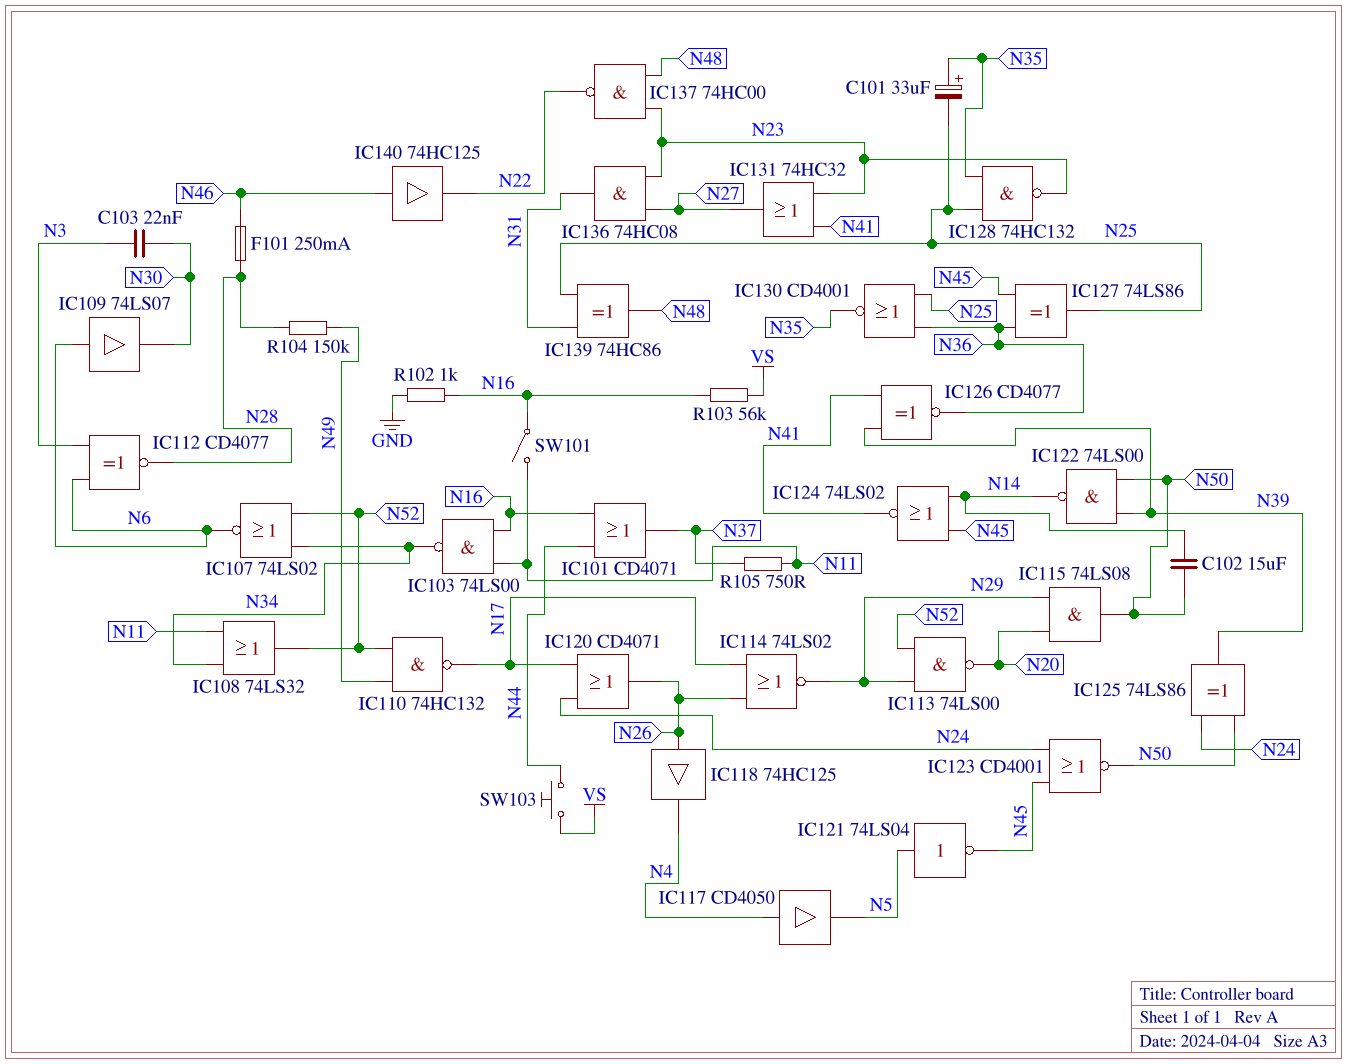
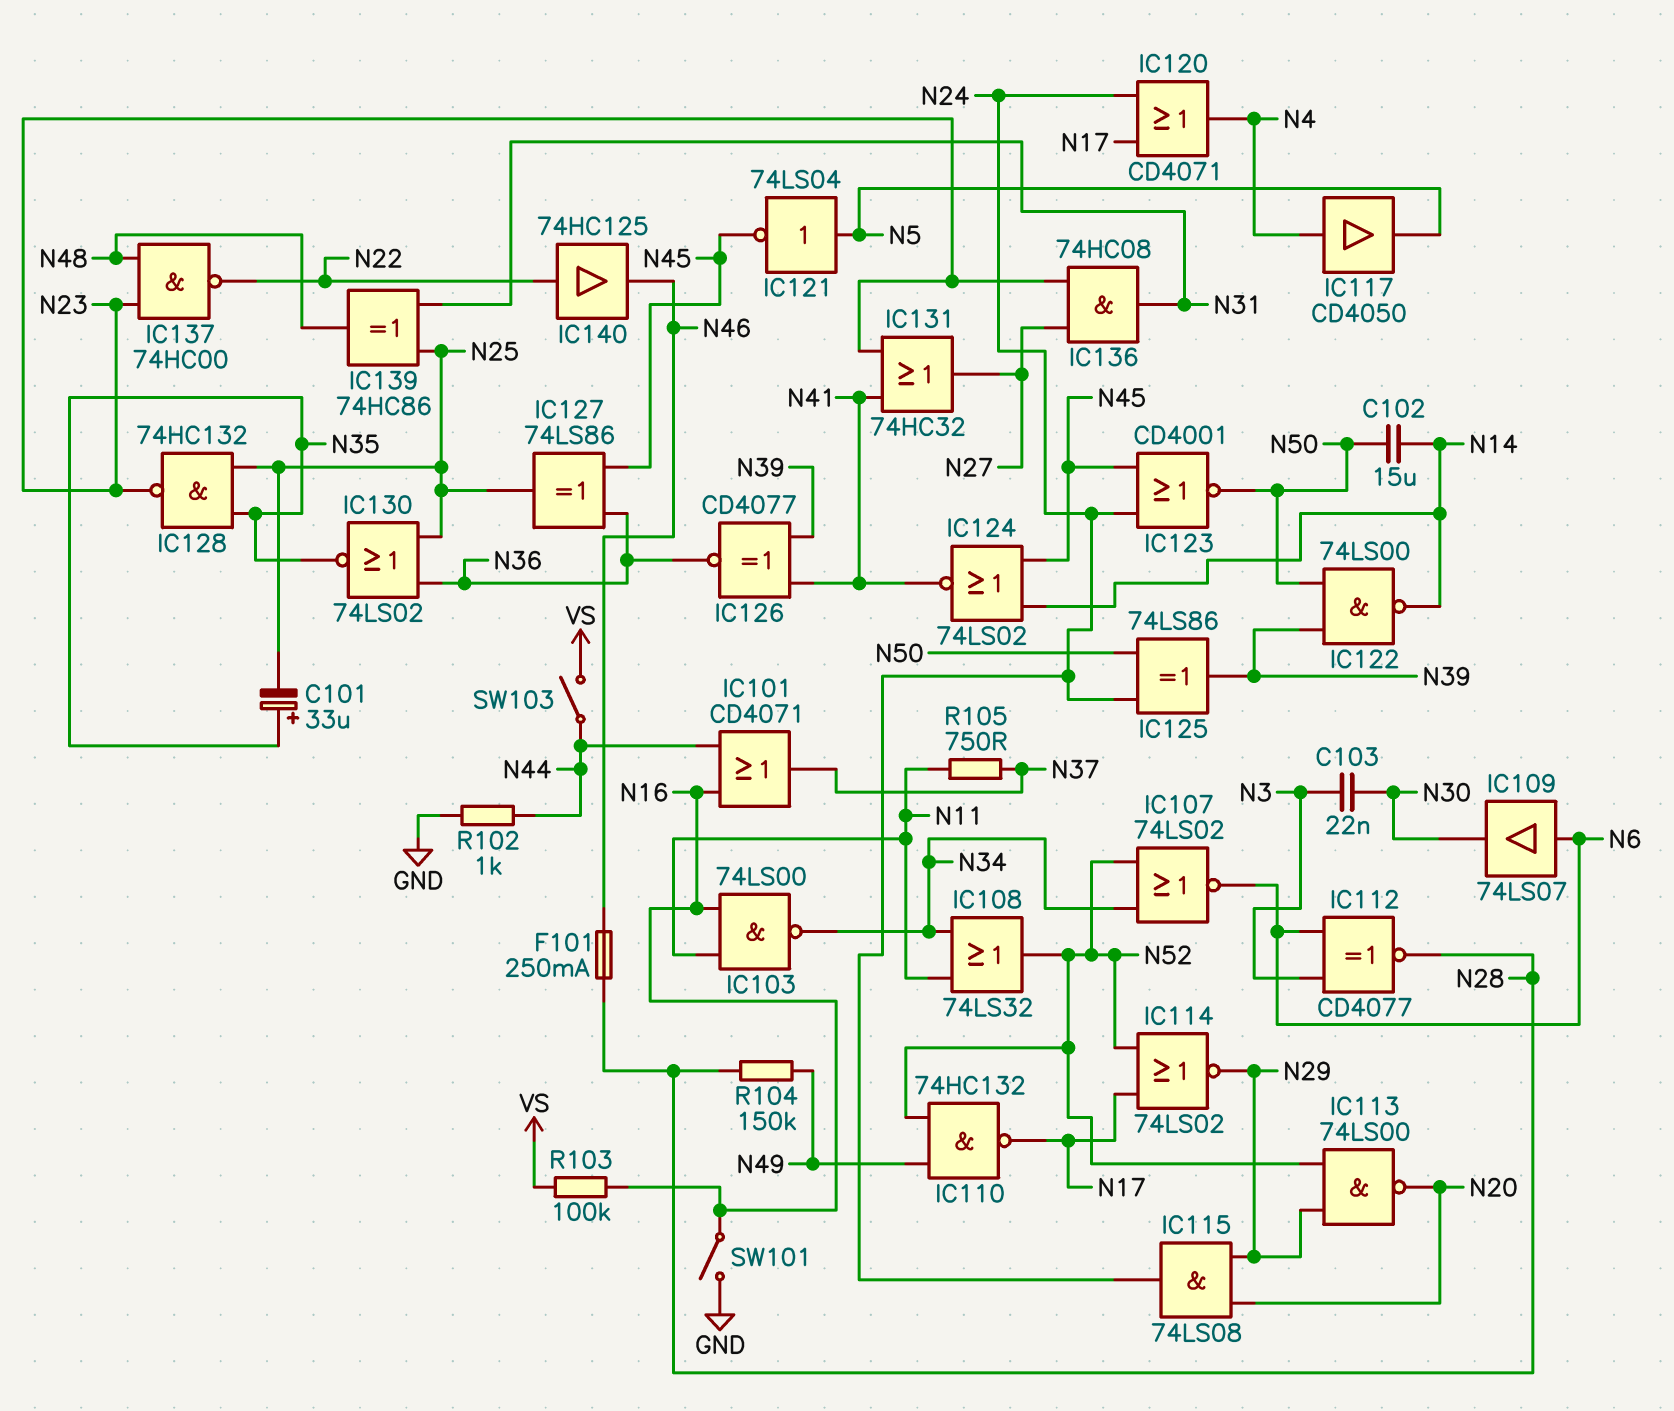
IC114: NOR 74LS02 (in N17, in N26, out N29) -> NOR 74LS02 (in N17, in N52, out N29)
IC115: AND 74LS08 (in N20, in N29, out N50) -> AND 74LS08 (in N20, in N29, out N24)
IC118: buffer 74HC125 (in N26, out N4) -> none
IC120: OR CD4071 (in N17, in N24, out N26) -> OR CD4071 (in N17, in N24, out N4)
IC130: NOR CD4001 (in N25, in N36, out N35) -> NOR 74LS02 (in N25, in N36, out N35)
IC140: buffer 74HC125 (in N46, out N22) -> buffer 74HC125 (in N22, out N46)
R102: 1k (GND, N16) -> 1k (GND, N44)
R103: 56k (N16, VS) -> 100k (N16, VS)
SW101: switch (N11, N16) -> switch (GND, N16)
SW103: button (N44, VS) -> switch (N44, VS)

